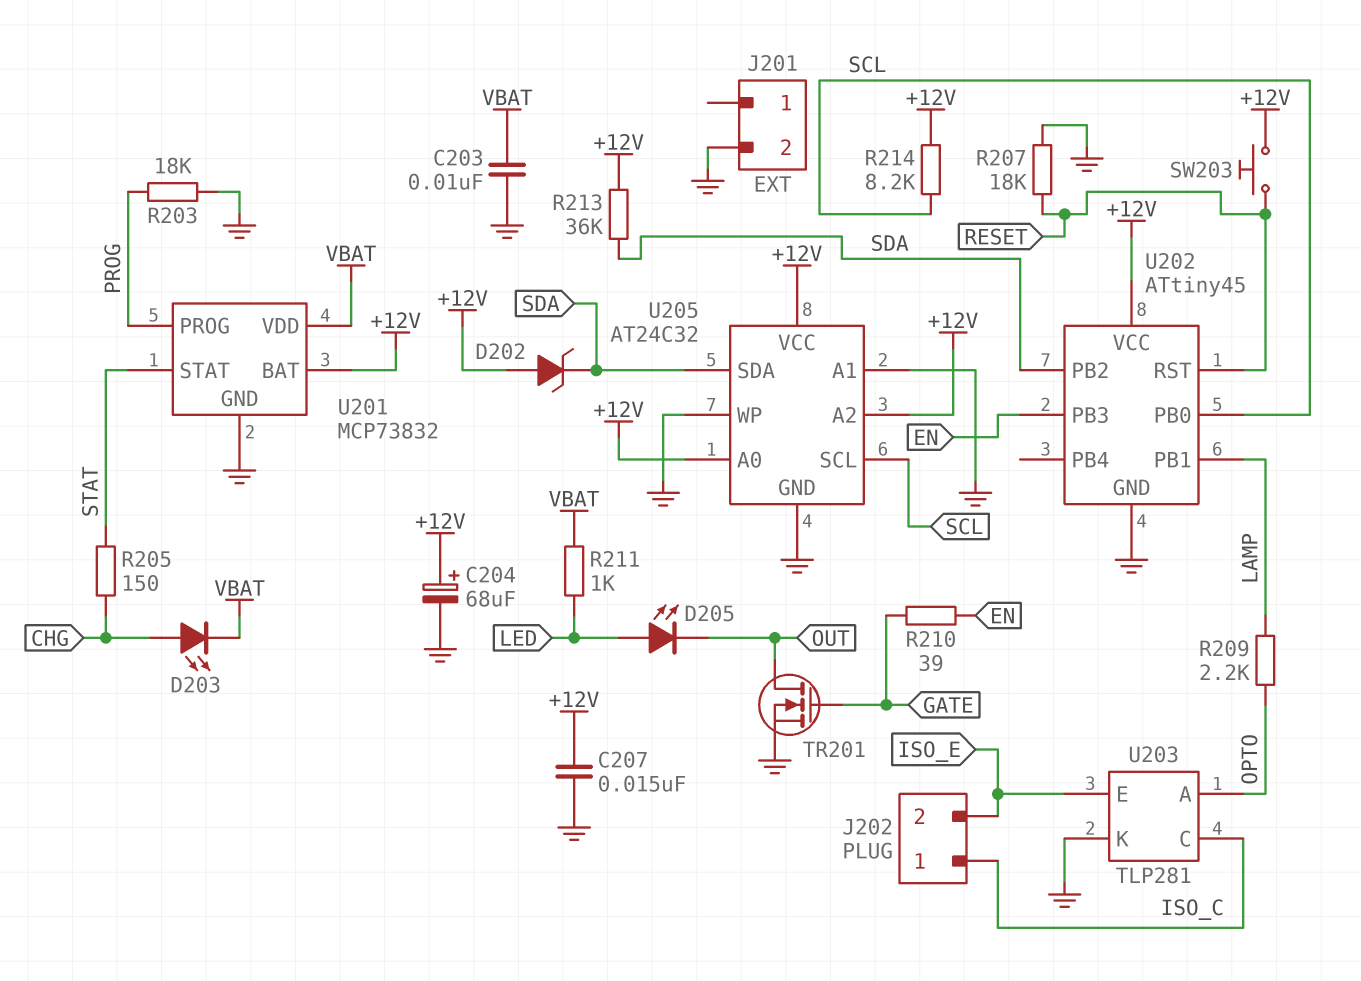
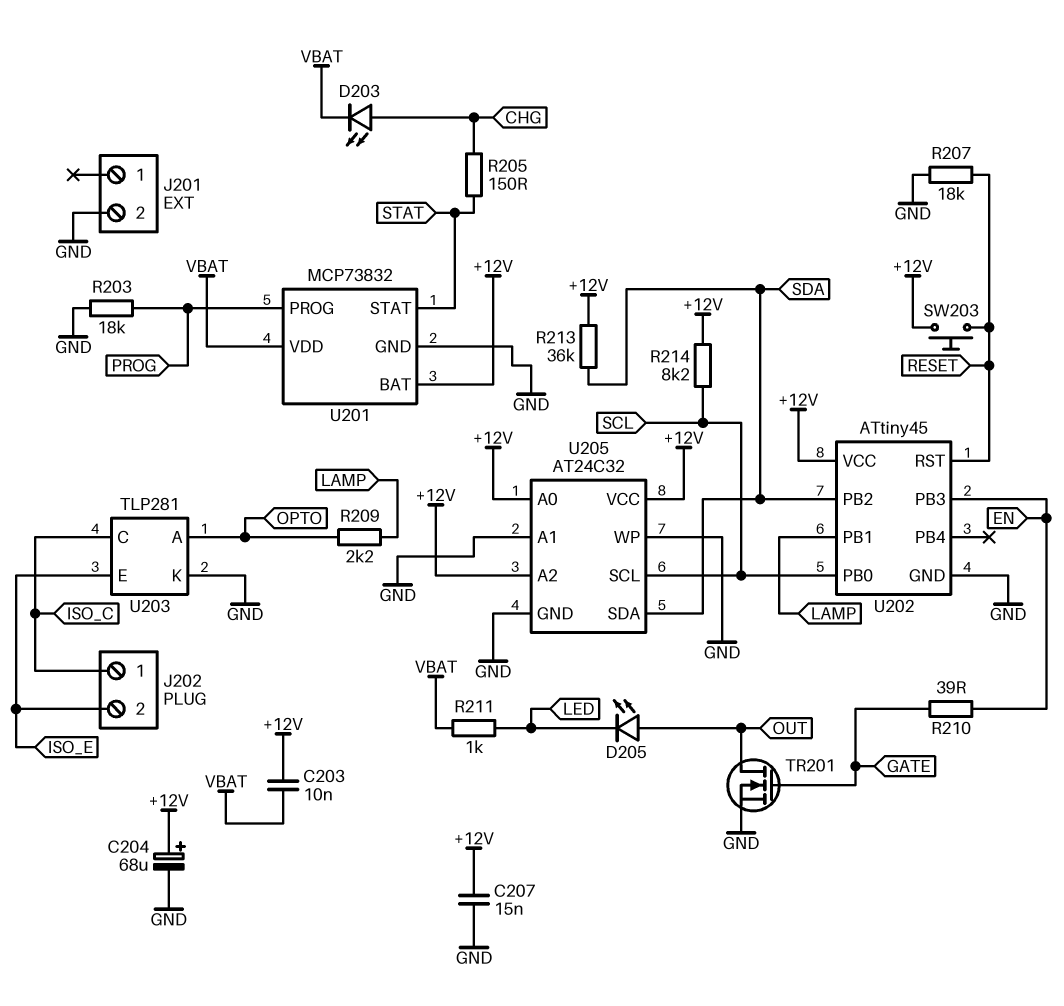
C203: 10nF (GND, VBAT) -> 10nF (+12V, VBAT)
D202: zener (A +12V, K SDA) -> none
D205: LED (A LED, K OUT) -> LED (A OUT, K LED)

